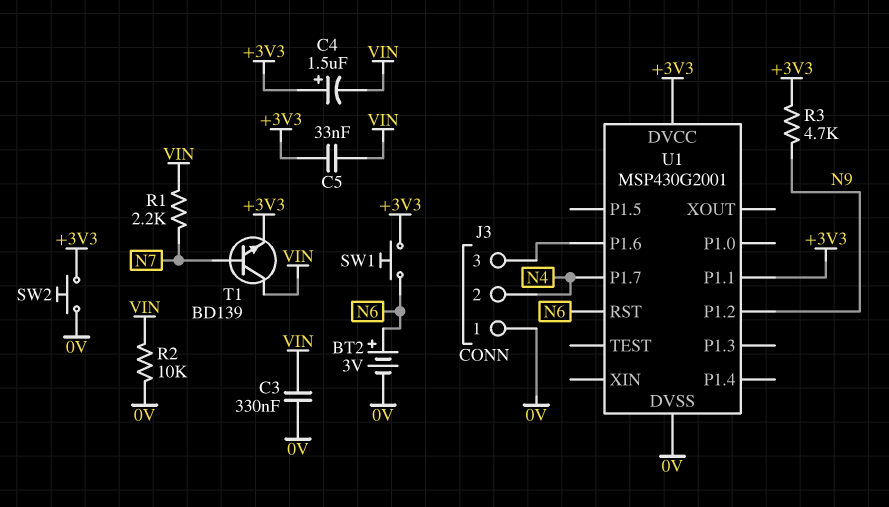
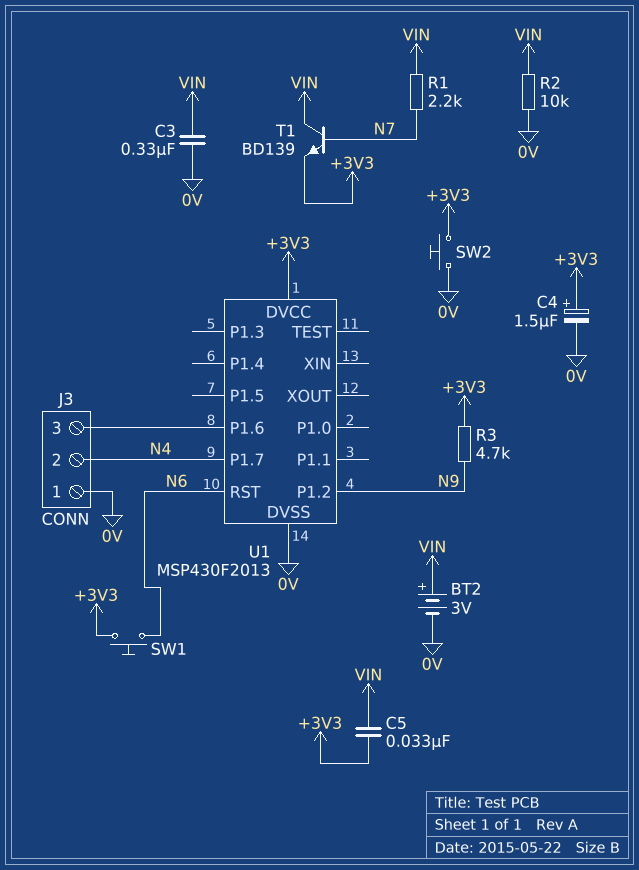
BT2: 3V (plus N6, minus 0V) -> 3V (plus VIN, minus 0V)
C4: 1.5uF (plus +3V3, minus VIN) -> 1.5uF (plus +3V3, minus 0V)
U1: MSP430G2001 -> MSP430F2013
U1 pin P1.1: +3V3 -> none

